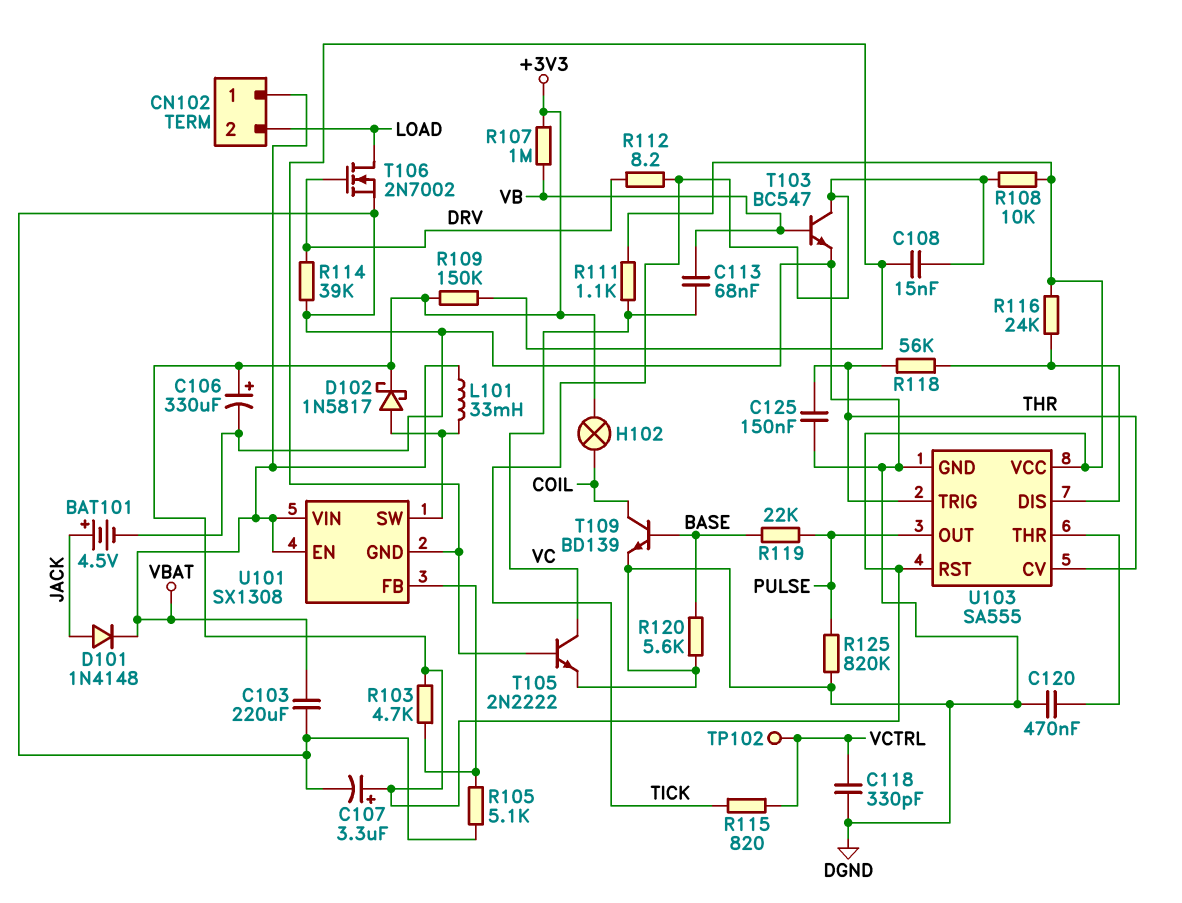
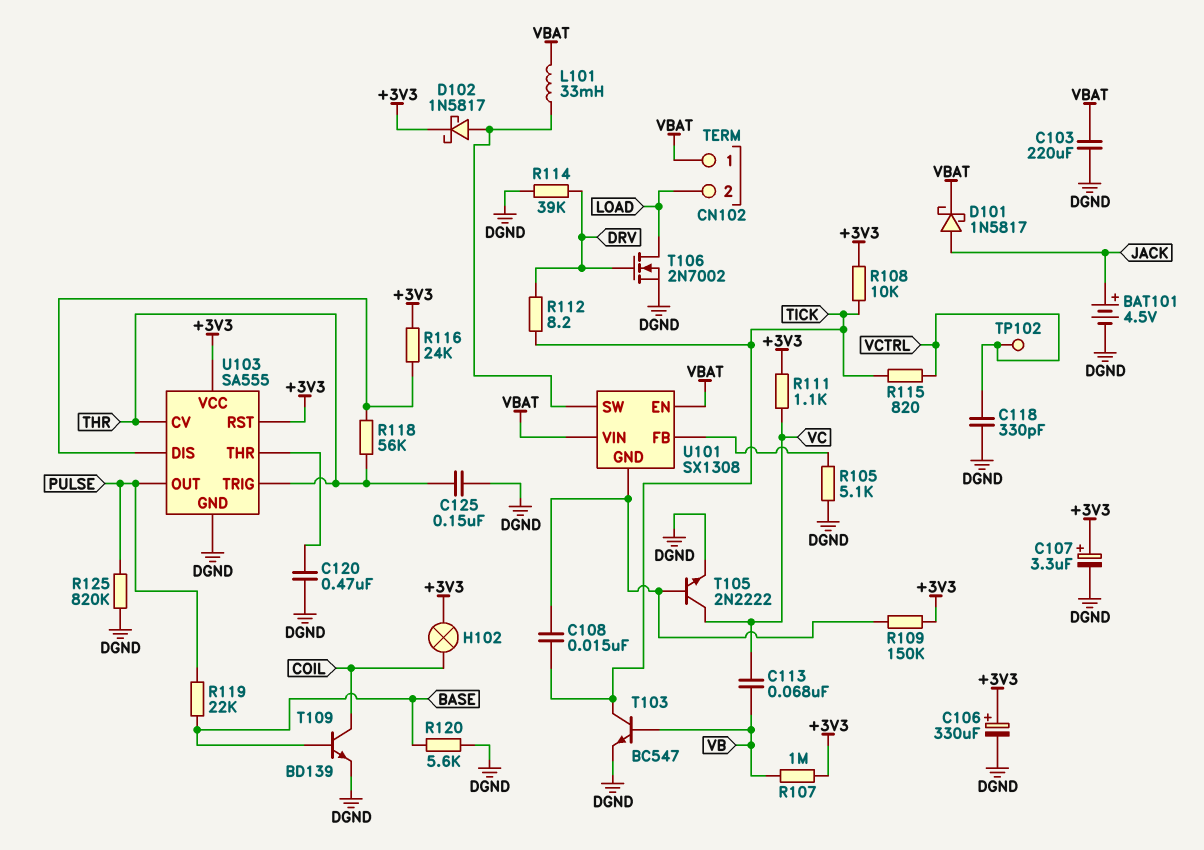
D101: diode 1N4148 (A JACK, K VBAT) -> schottky 1N5817 (A JACK, K VBAT)
R103: 4.7k (+3V3, U101/FB) -> none

